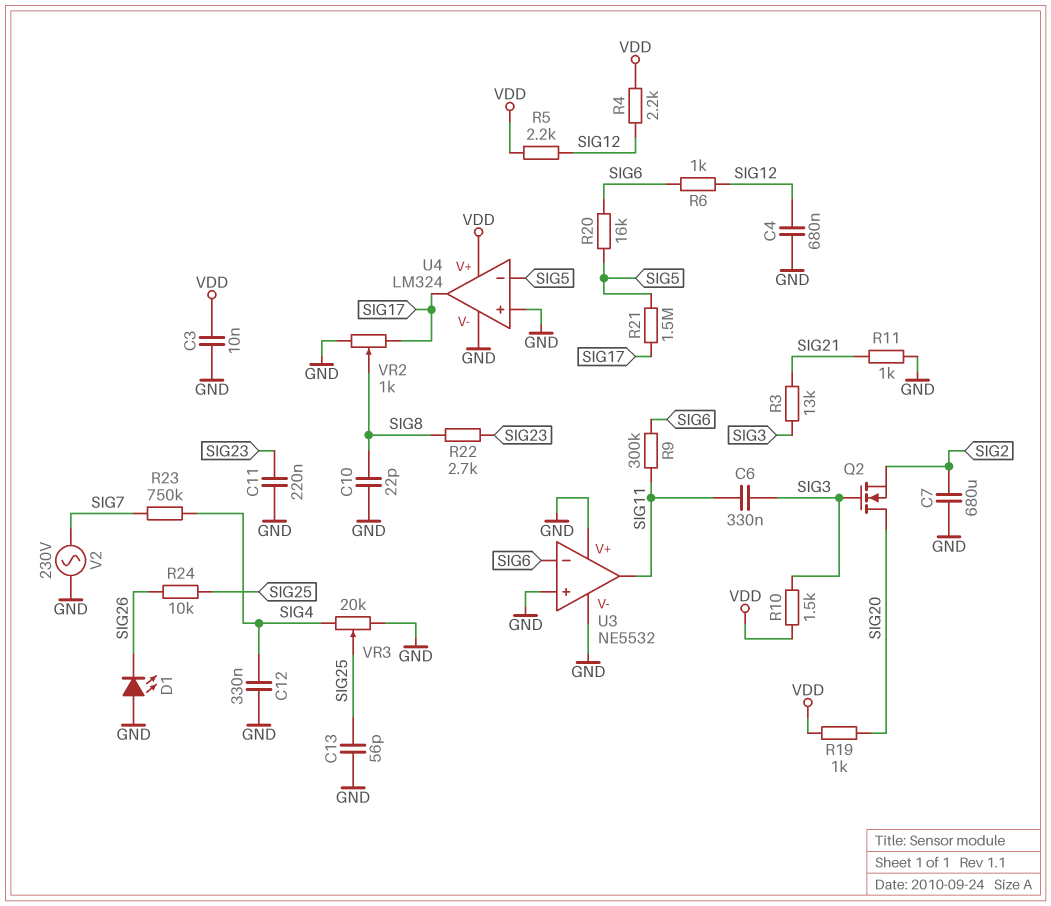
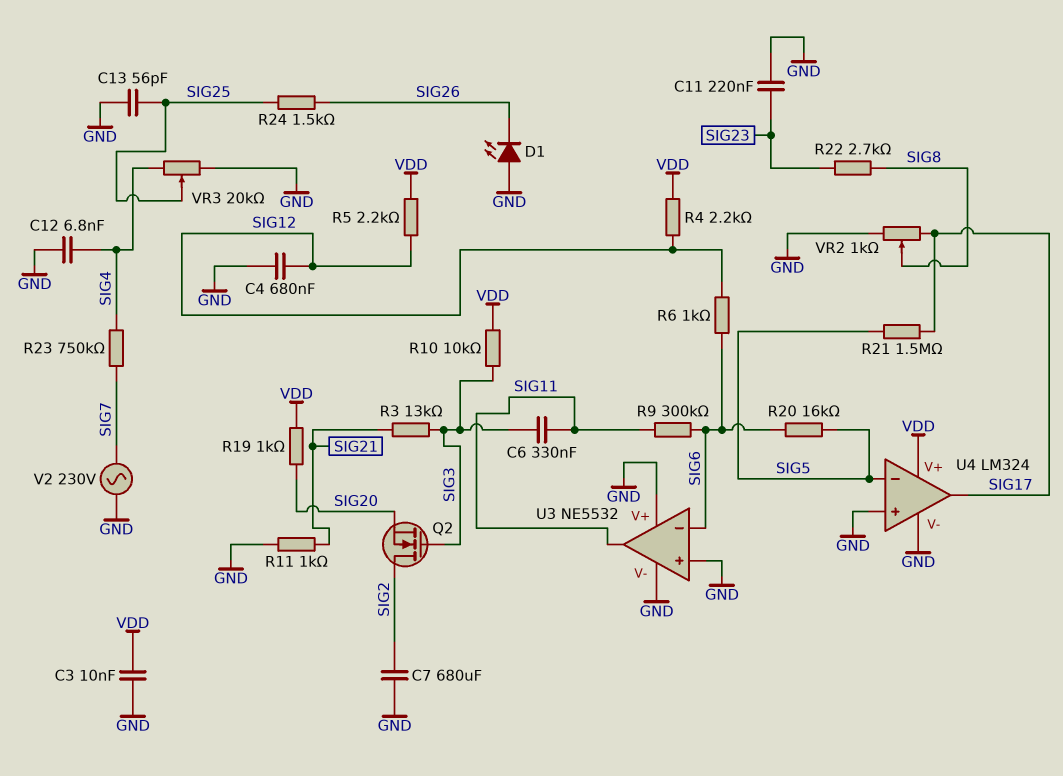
C10: 22pF (GND, SIG8) -> none
C12: 330nF (GND, SIG4) -> 6.8nF (GND, SIG4)
Q2: NMOS (G SIG3, D SIG20, S SIG2) -> NMOS (G SIG3, D SIG2, S SIG20)
R10: 1.5k (SIG3, VDD) -> 10k (SIG3, VDD)
R24: 10k (SIG25, SIG26) -> 1.5k (SIG25, SIG26)

